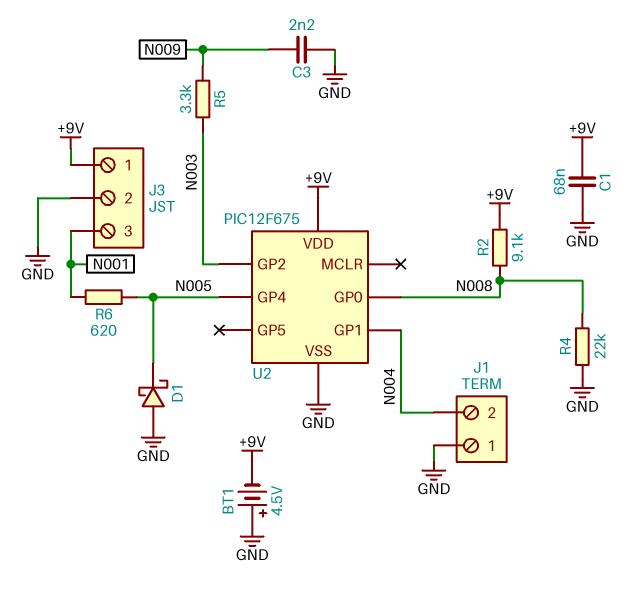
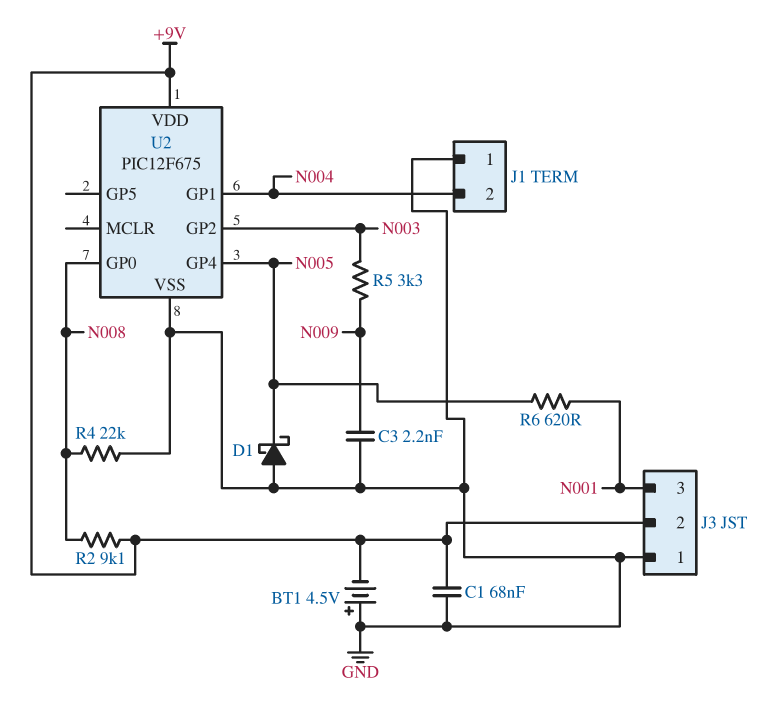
J3 pin 1: +9V -> GND
J3 pin 2: GND -> +9V

